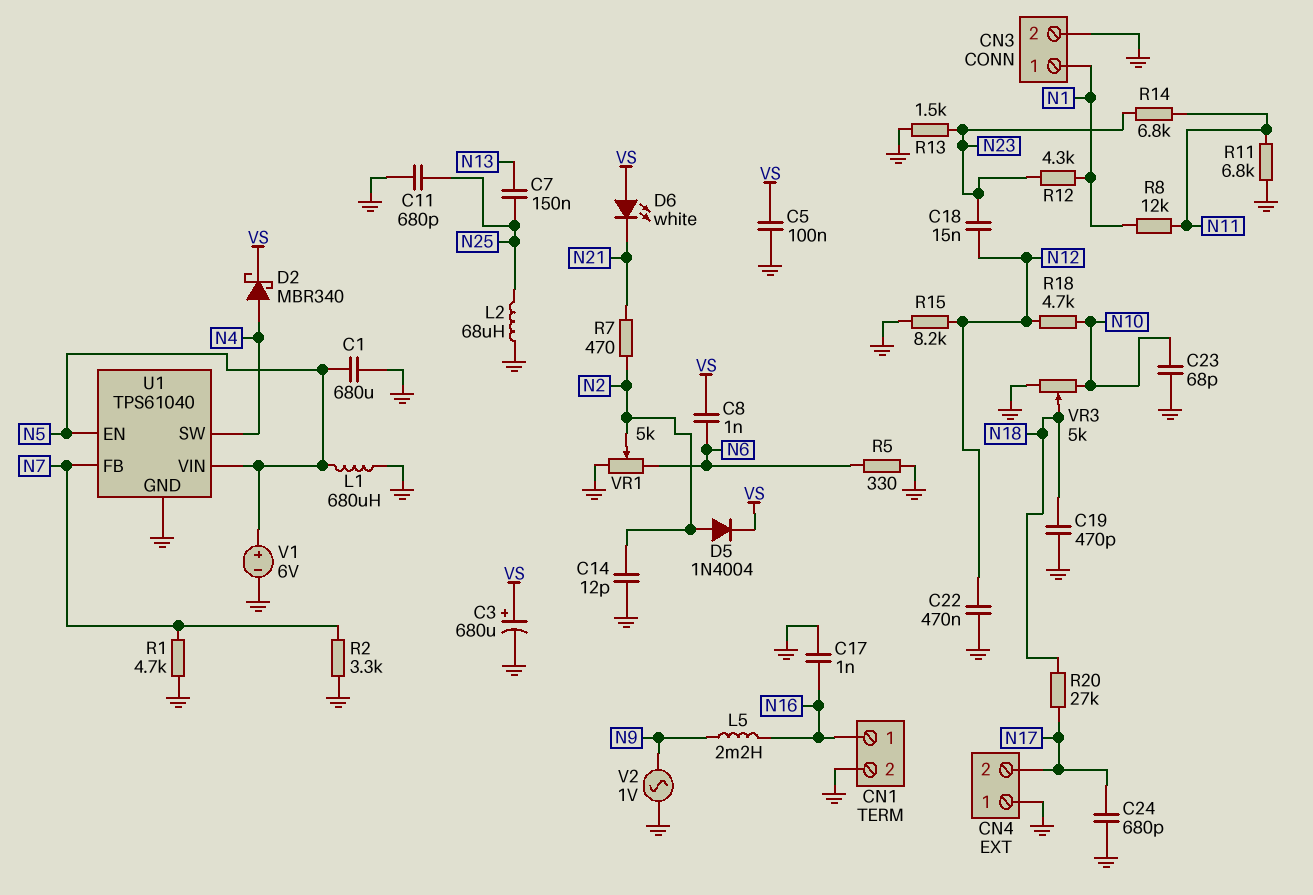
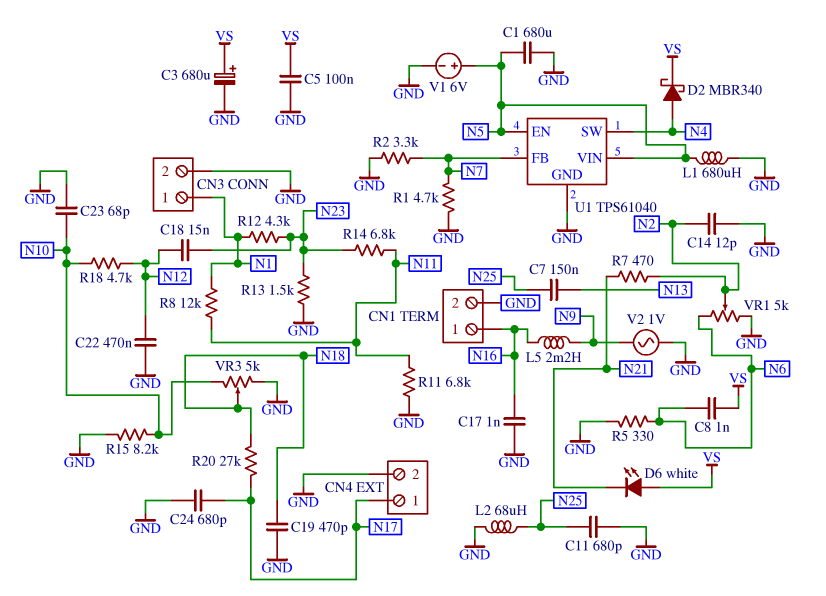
CN4 pin 1: GND -> N17
CN4 pin 2: N17 -> GND
D5: diode 1N4004 (A N2, K VS) -> none
R15: 8.2k (GND, N12) -> 8.2k (GND, N10)

